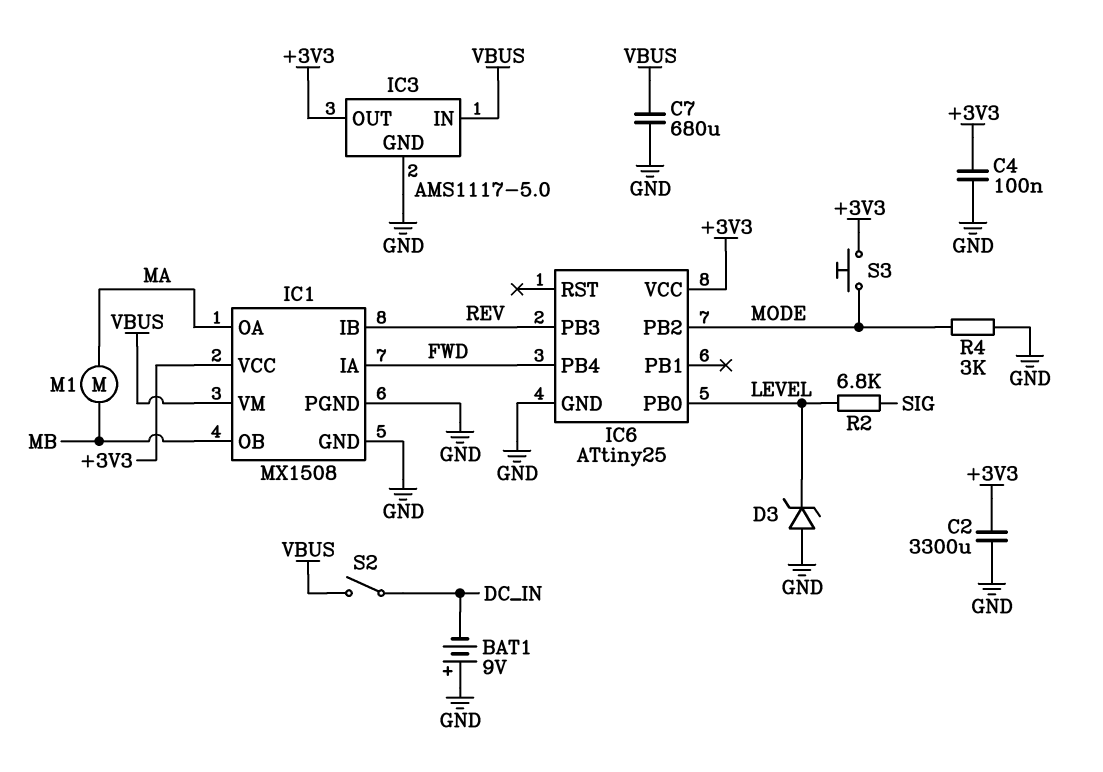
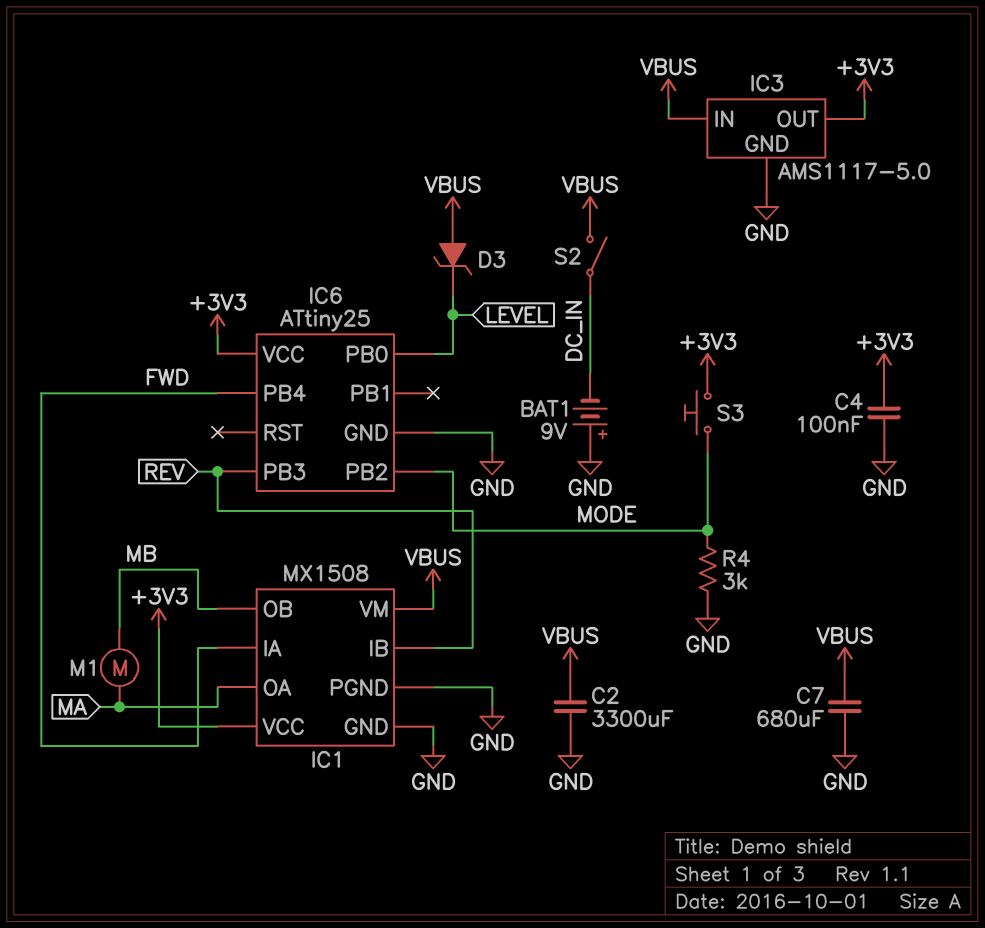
C2: 3300uF (+3V3, GND) -> 3300uF (GND, VBUS)
D3: zener (A GND, K LEVEL) -> zener (A VBUS, K LEVEL)
R2: 6.8k (LEVEL, SIG) -> none

